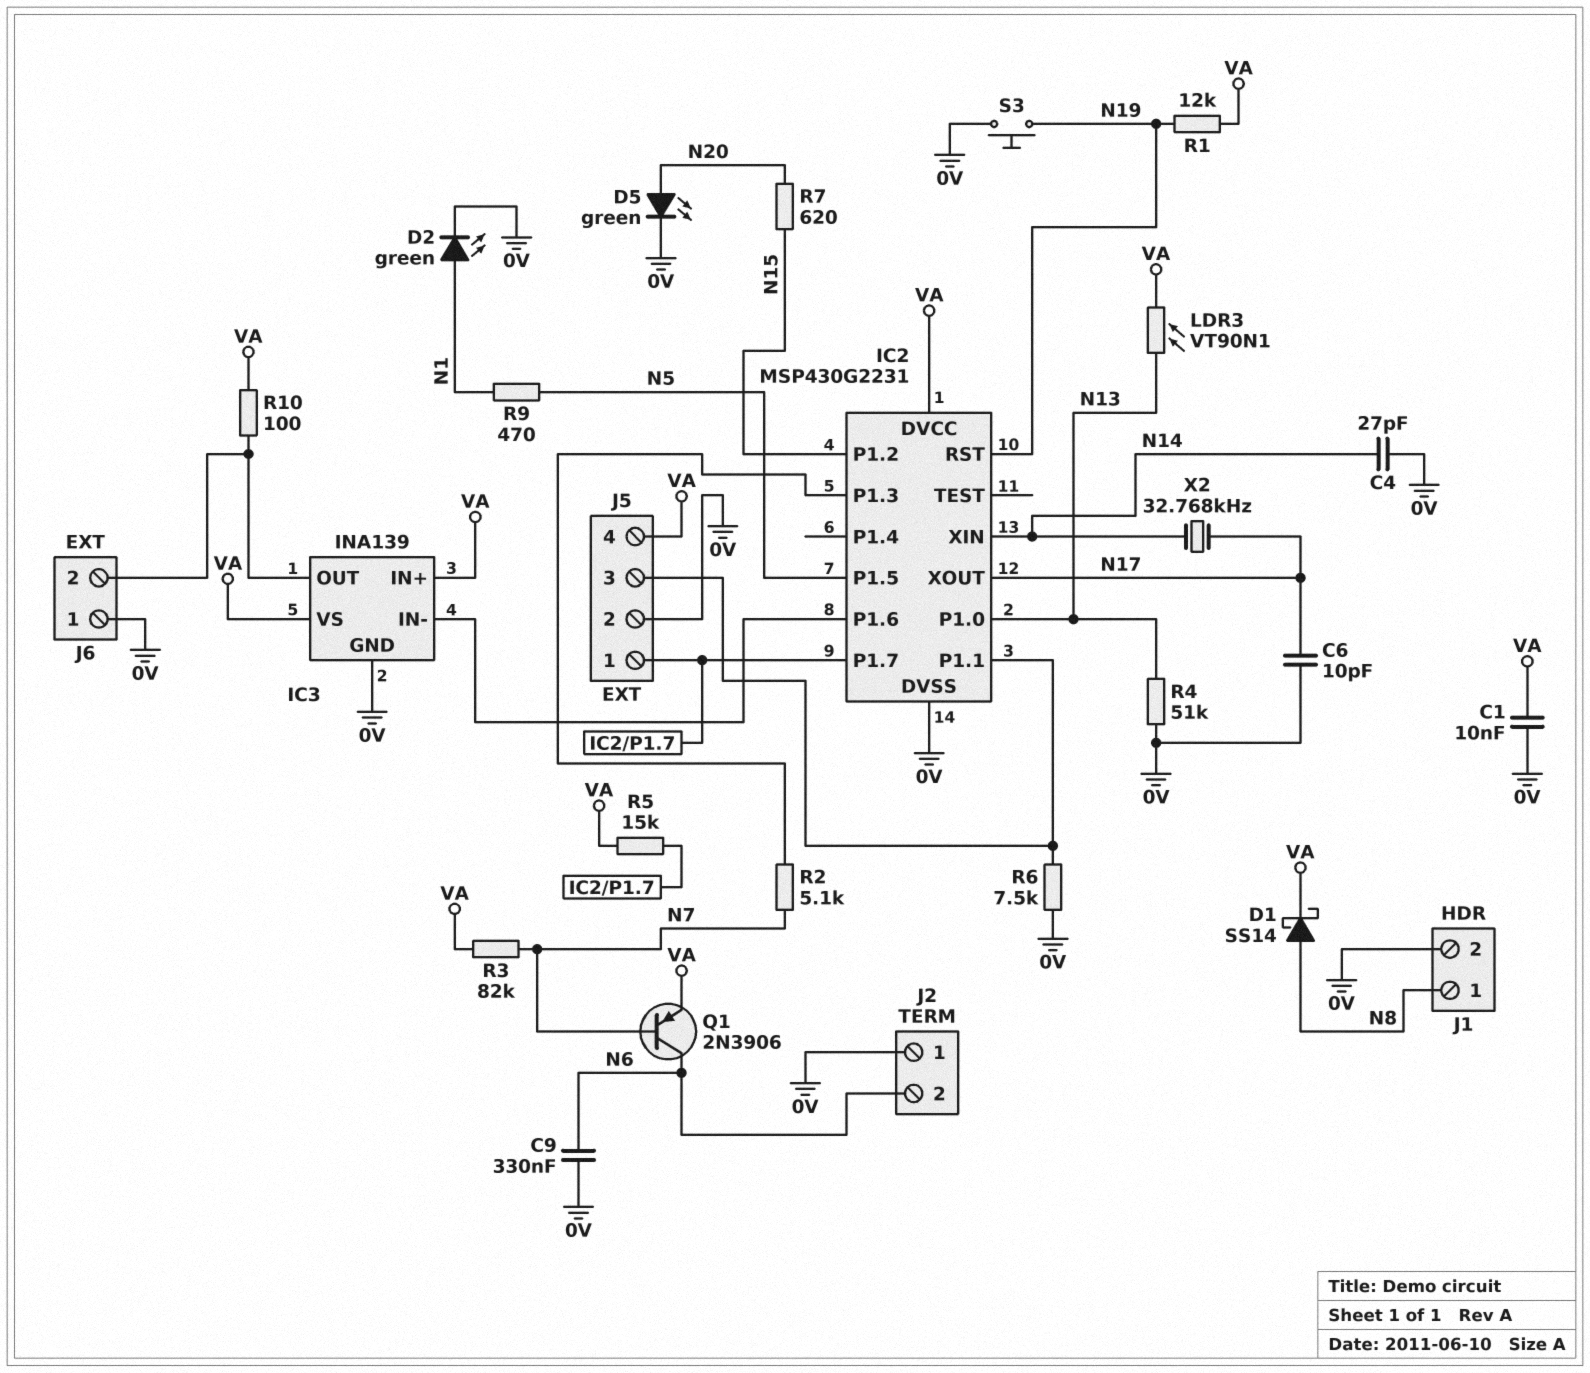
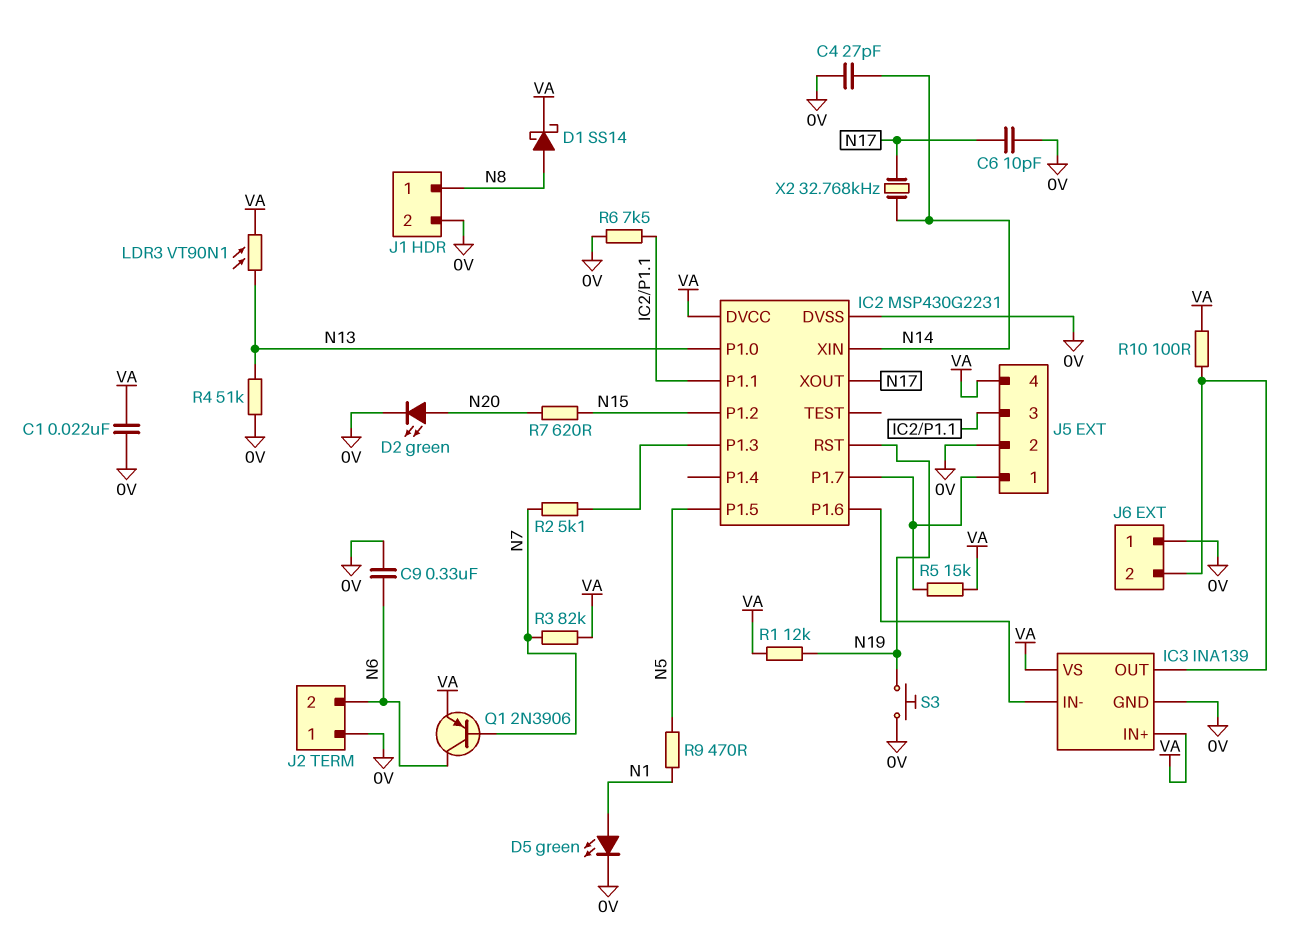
C1: 10nF (0V, VA) -> 22nF (0V, VA)
D2: LED green (A N1, K 0V) -> LED green (A N20, K 0V)
D5: LED green (A N20, K 0V) -> LED green (A N1, K 0V)

